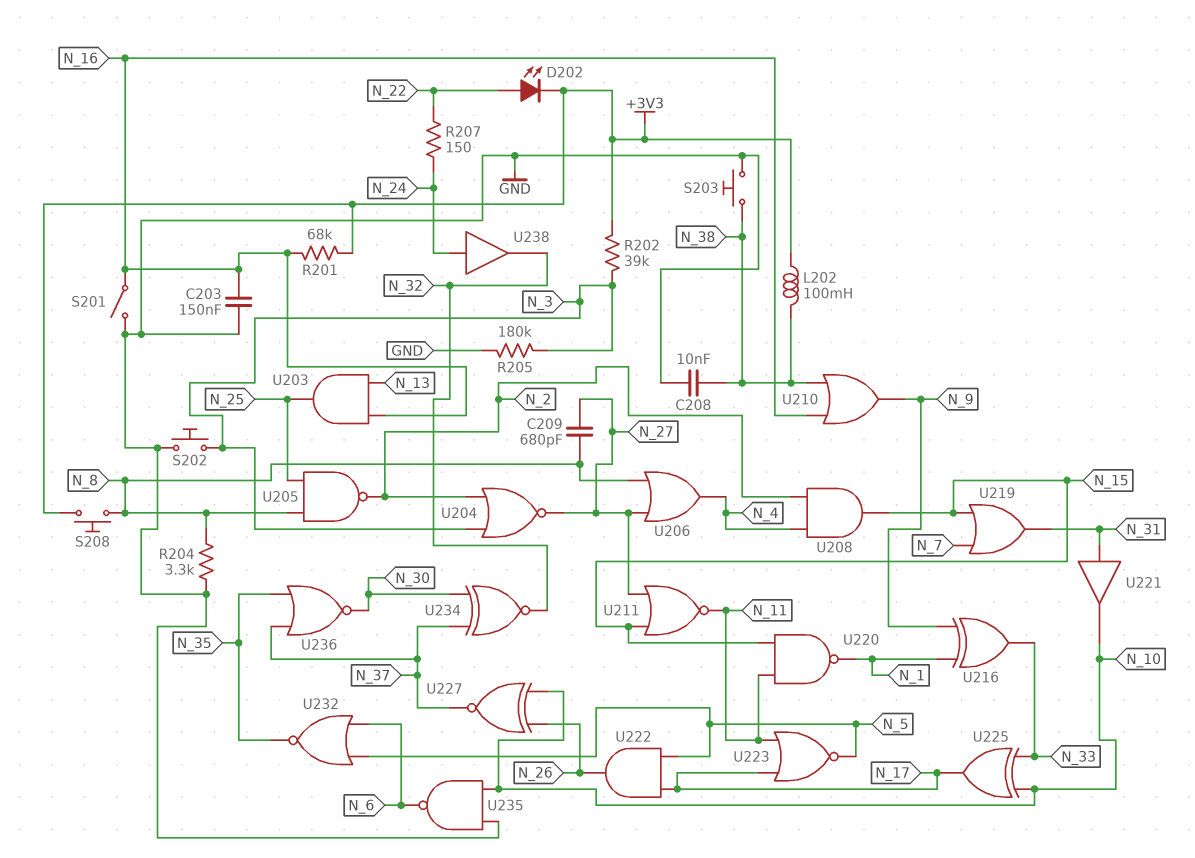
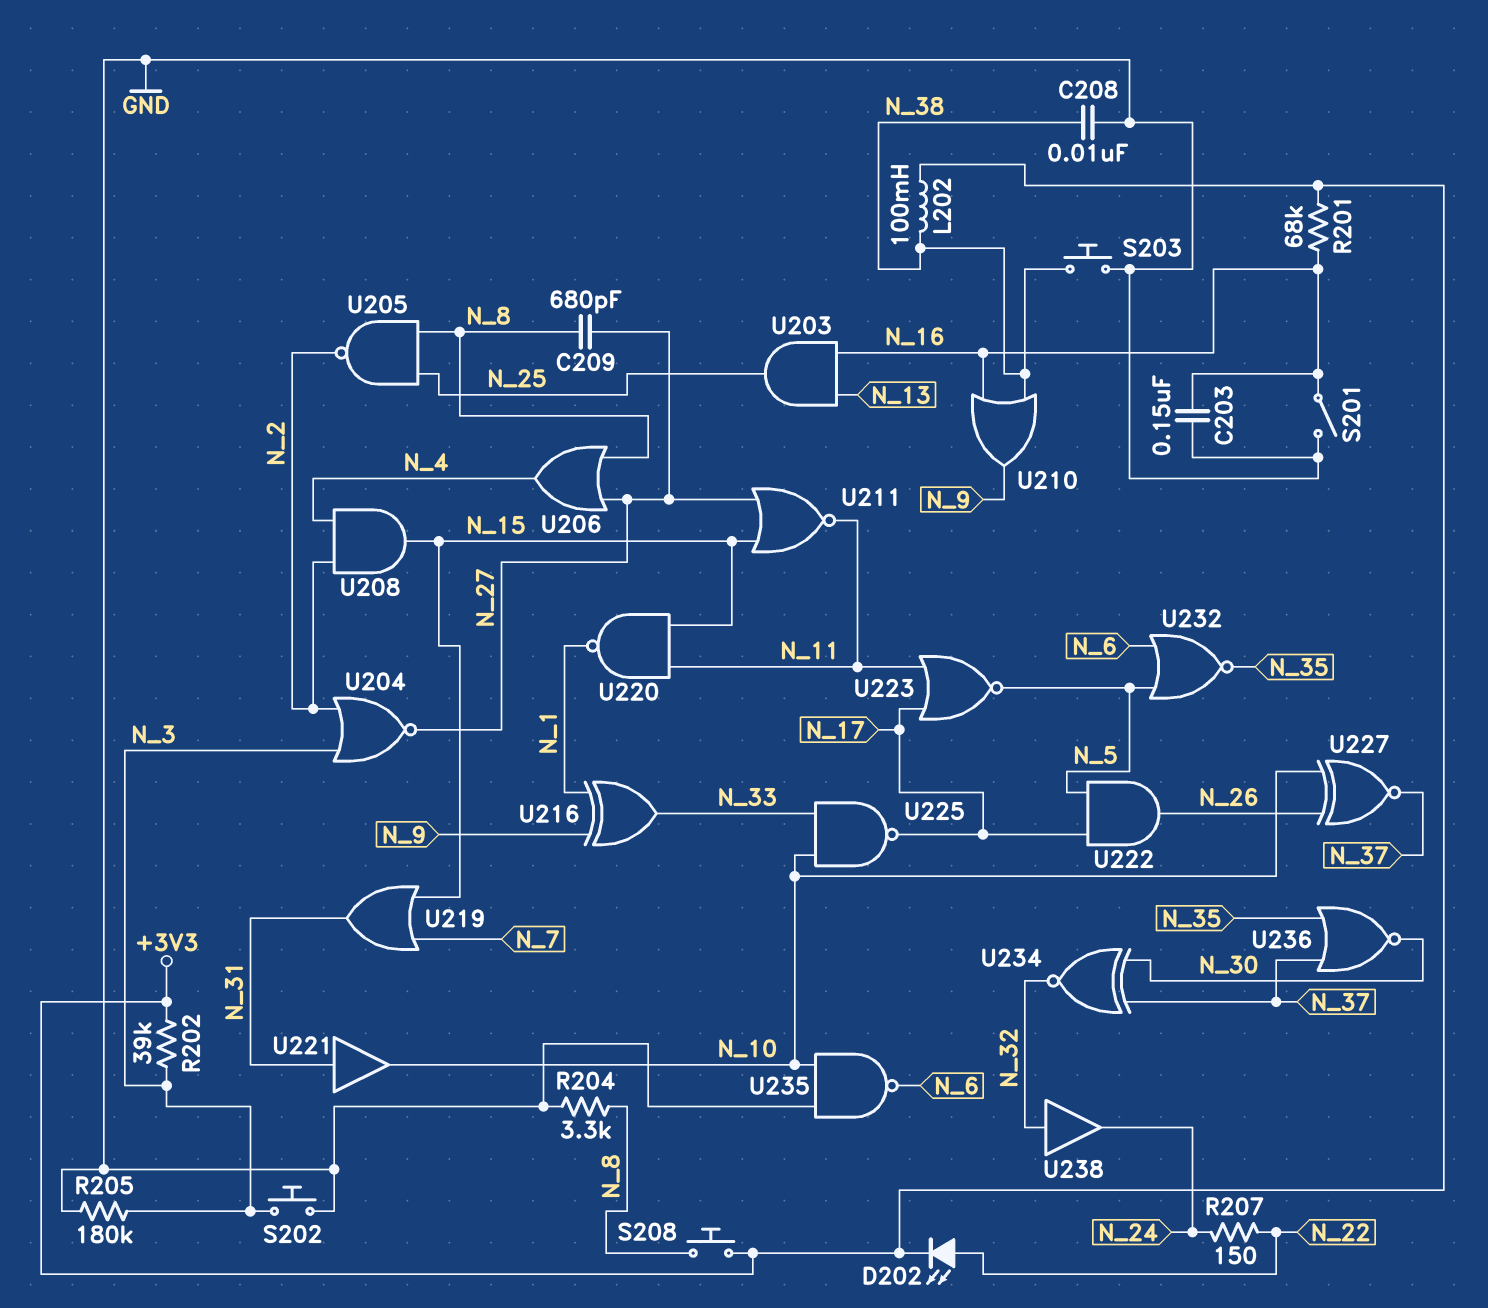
U225: XOR (in N_10, in N_33, out N_17) -> NAND (in N_10, in N_33, out N_17)
U238: buffer (in N_24, out N_32) -> buffer (in N_32, out N_24)

